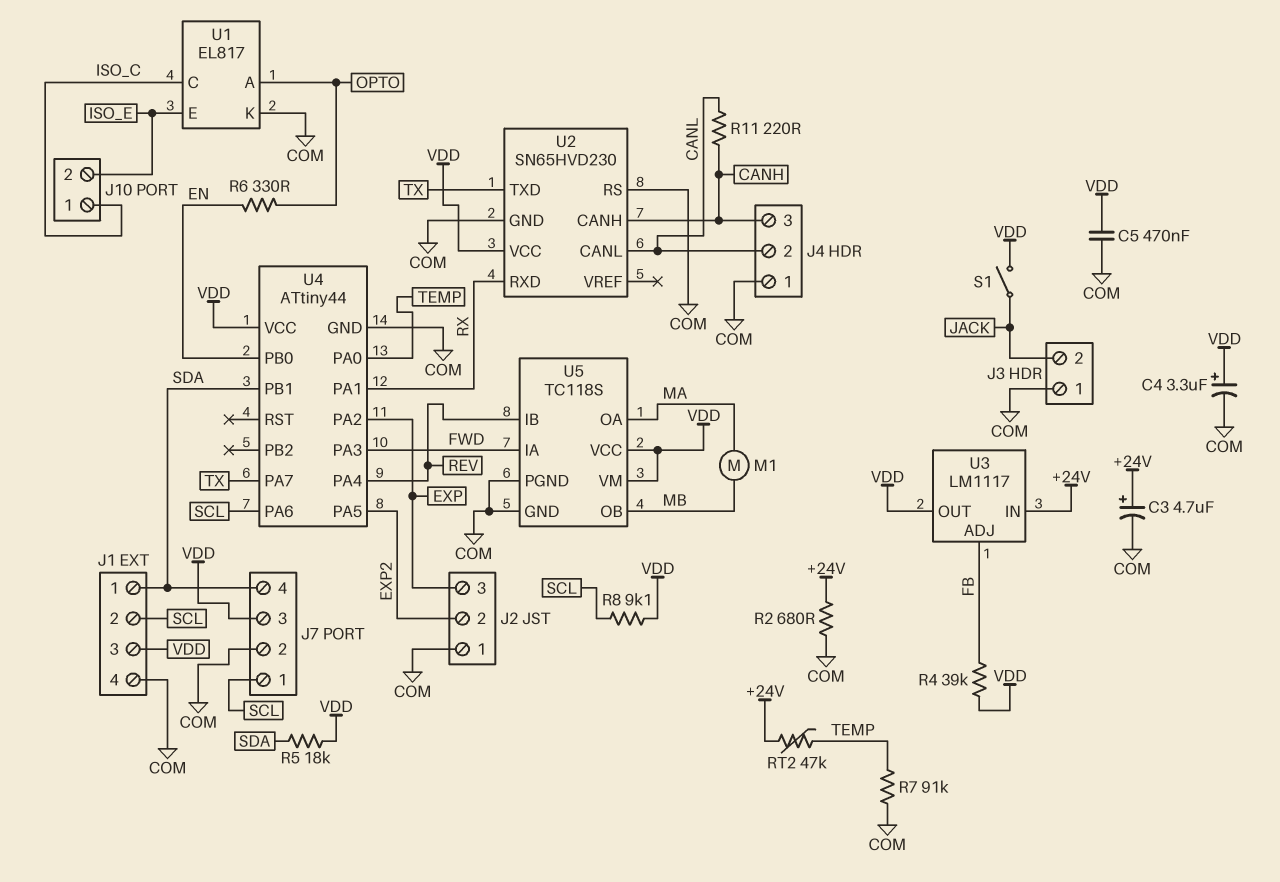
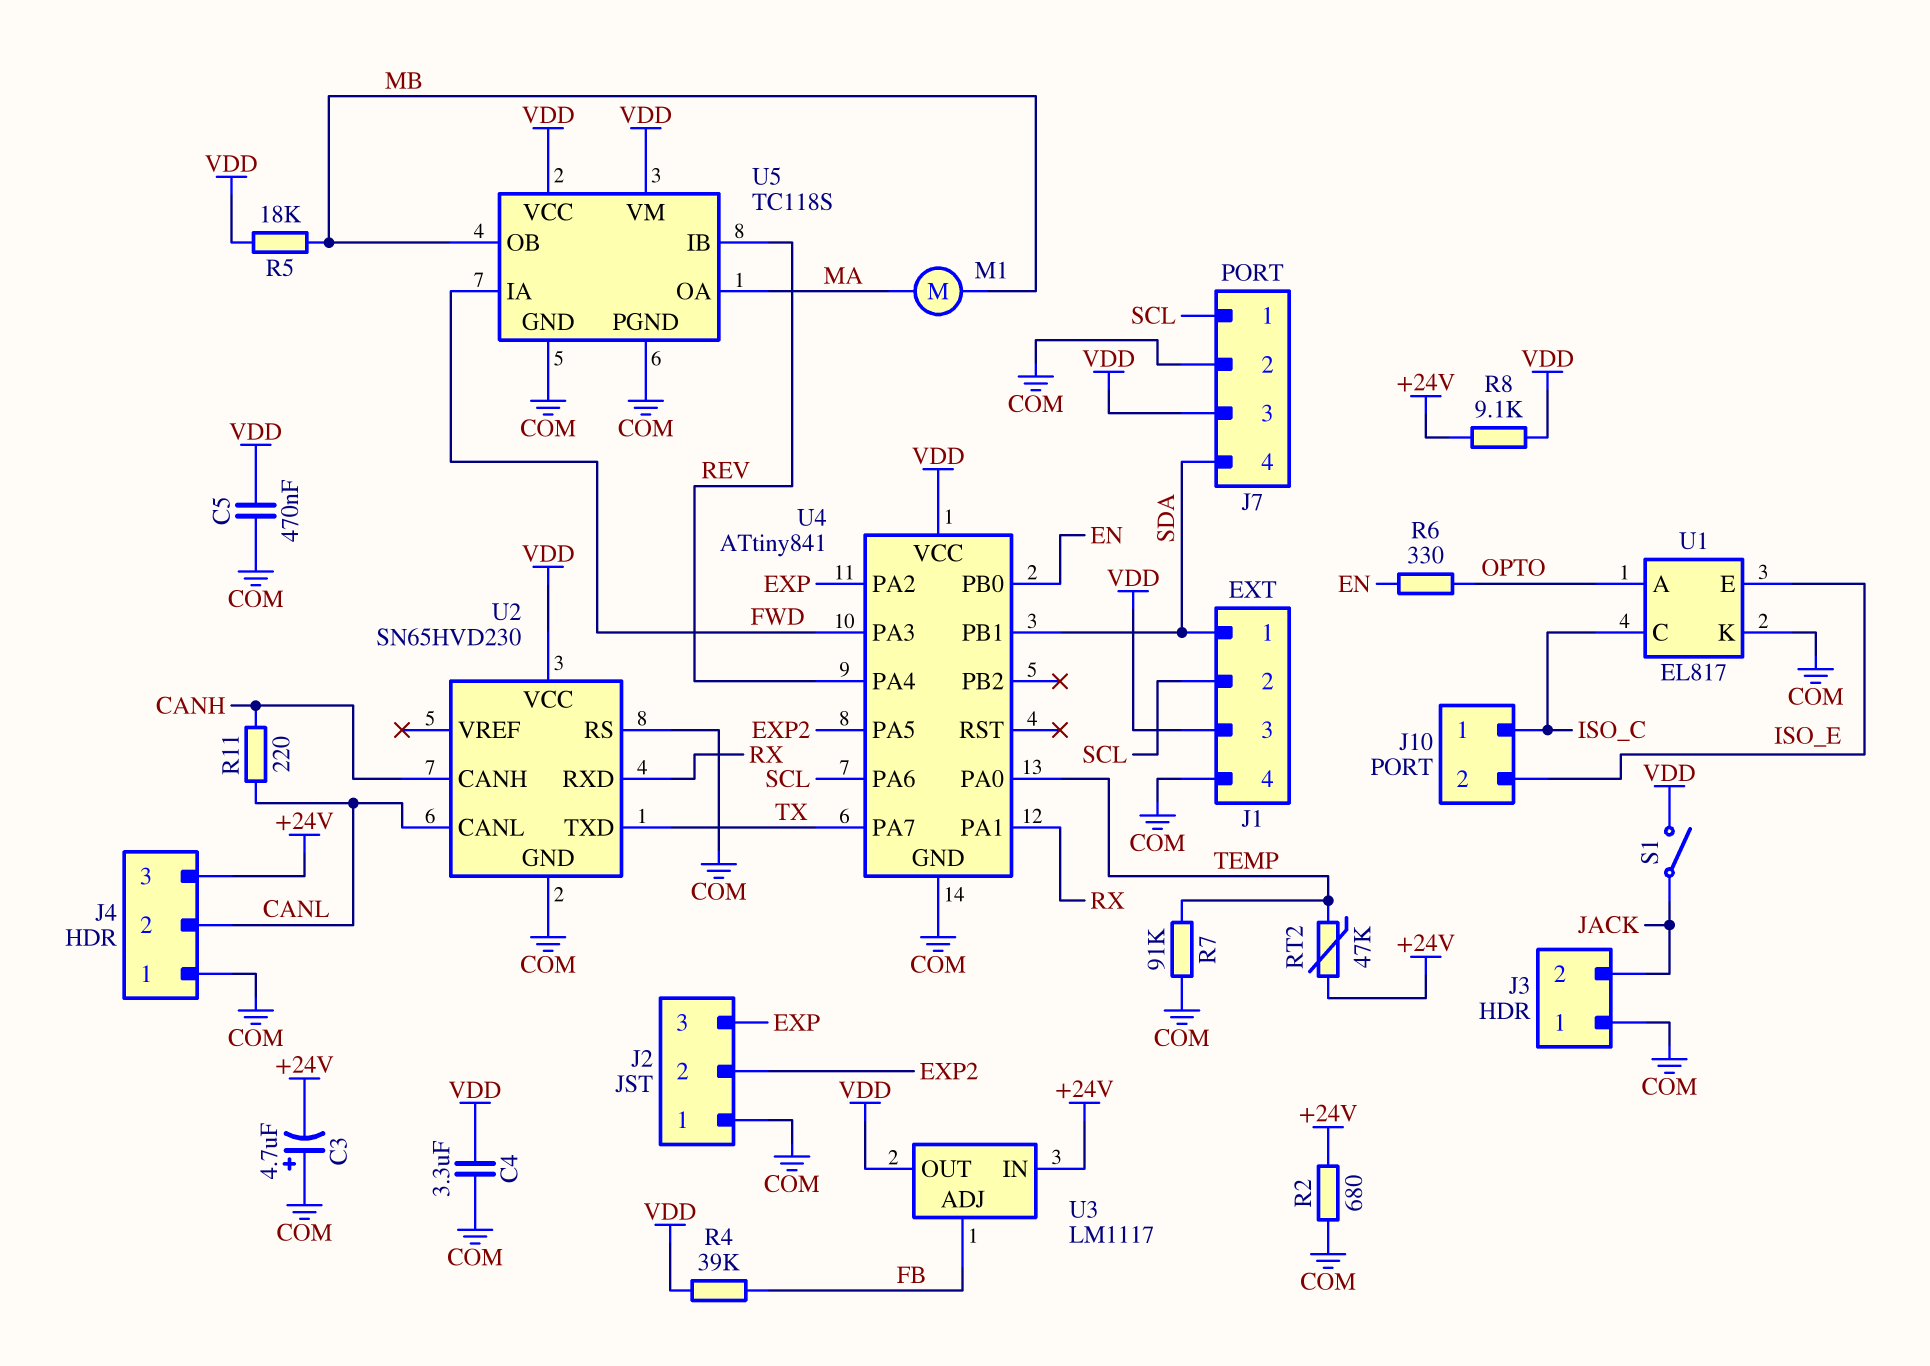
C3: 4.7uF (plus +24V, minus COM) -> 4.7uF (plus COM, minus +24V)
C4: 3.3uF (plus VDD, minus COM) -> 3.3uF (COM, VDD)
J4 pin 3: CANH -> +24V
R5: 18k (SDA, VDD) -> 18k (MB, VDD)
R8: 9.1k (SCL, VDD) -> 9.1k (+24V, VDD)
U4: ATtiny44 -> ATtiny841

